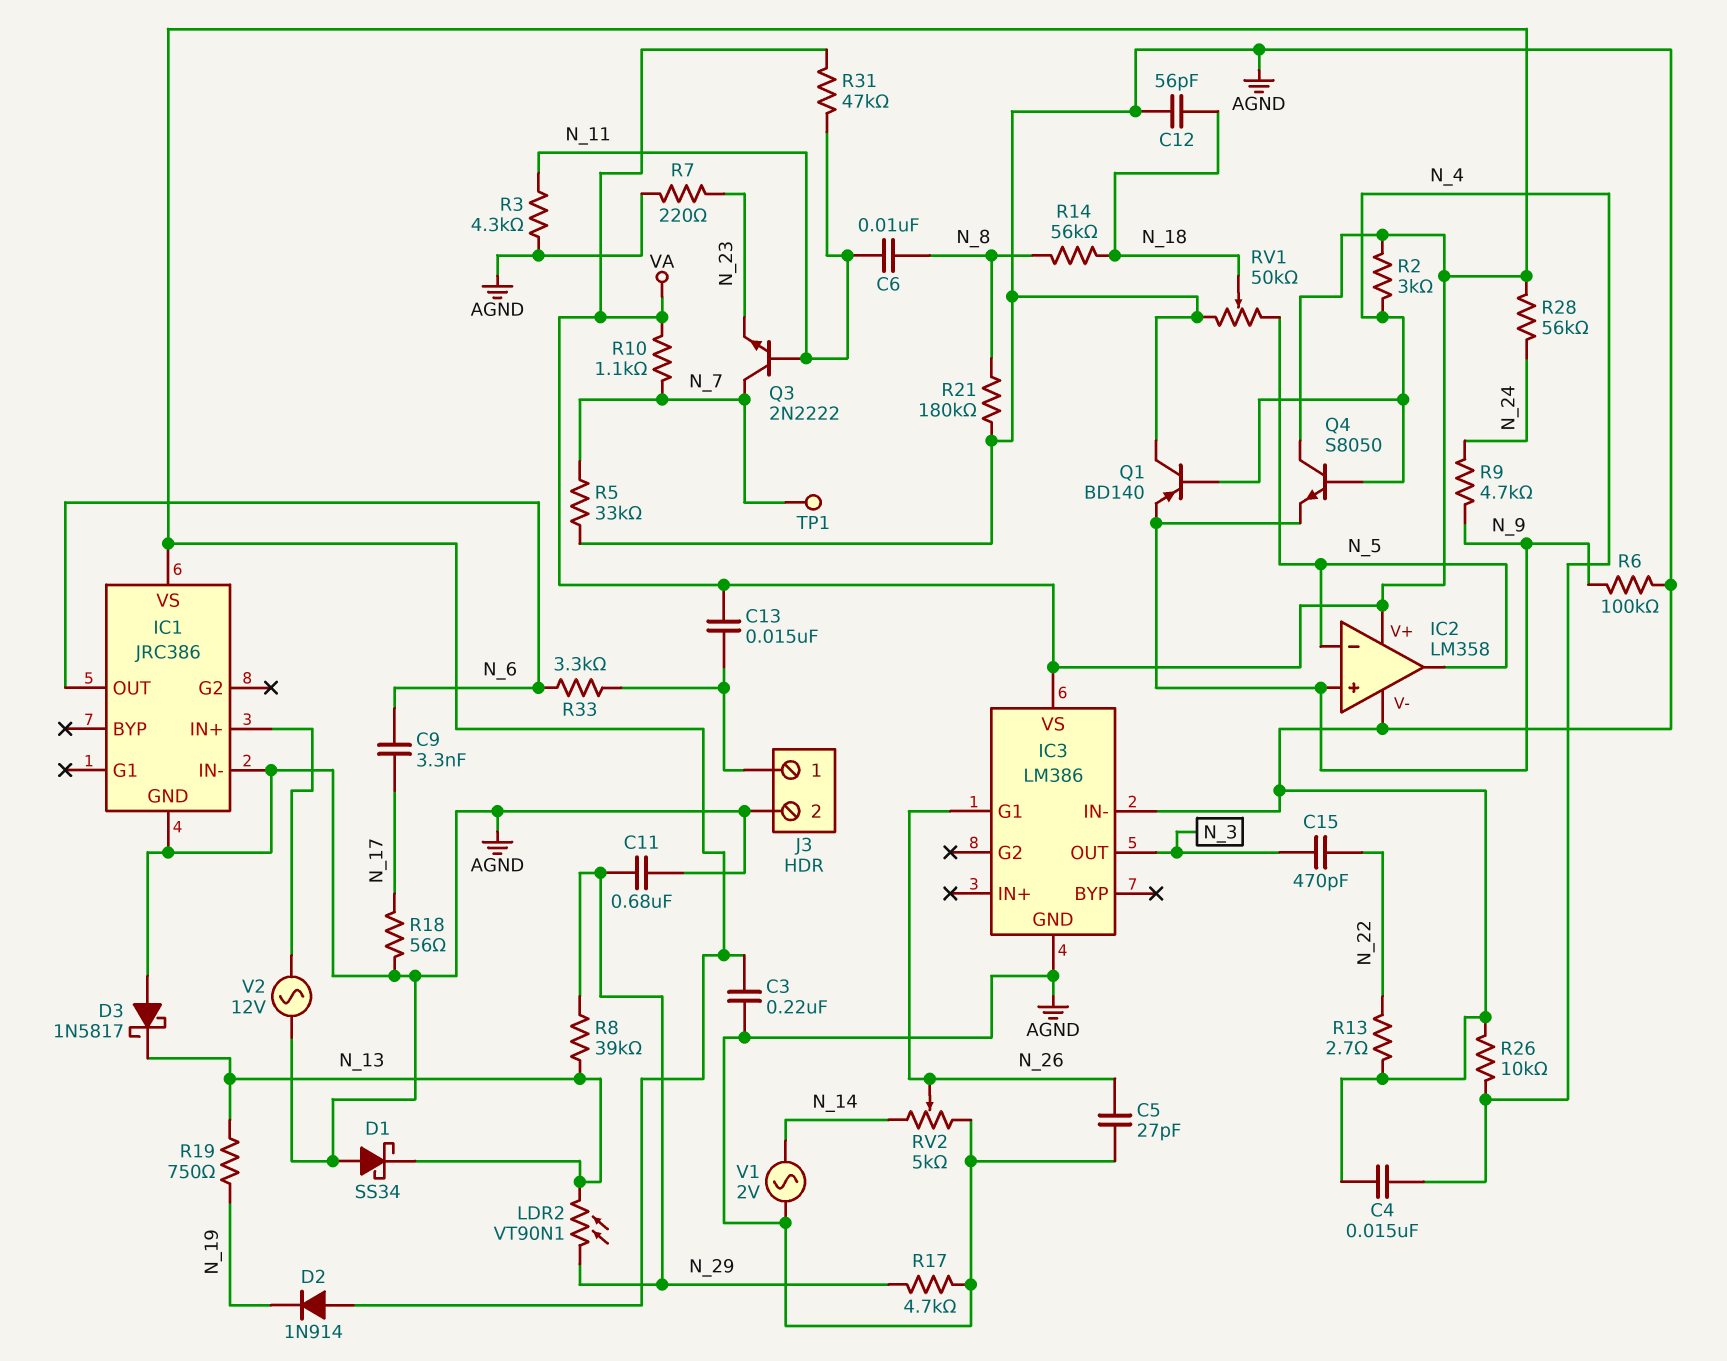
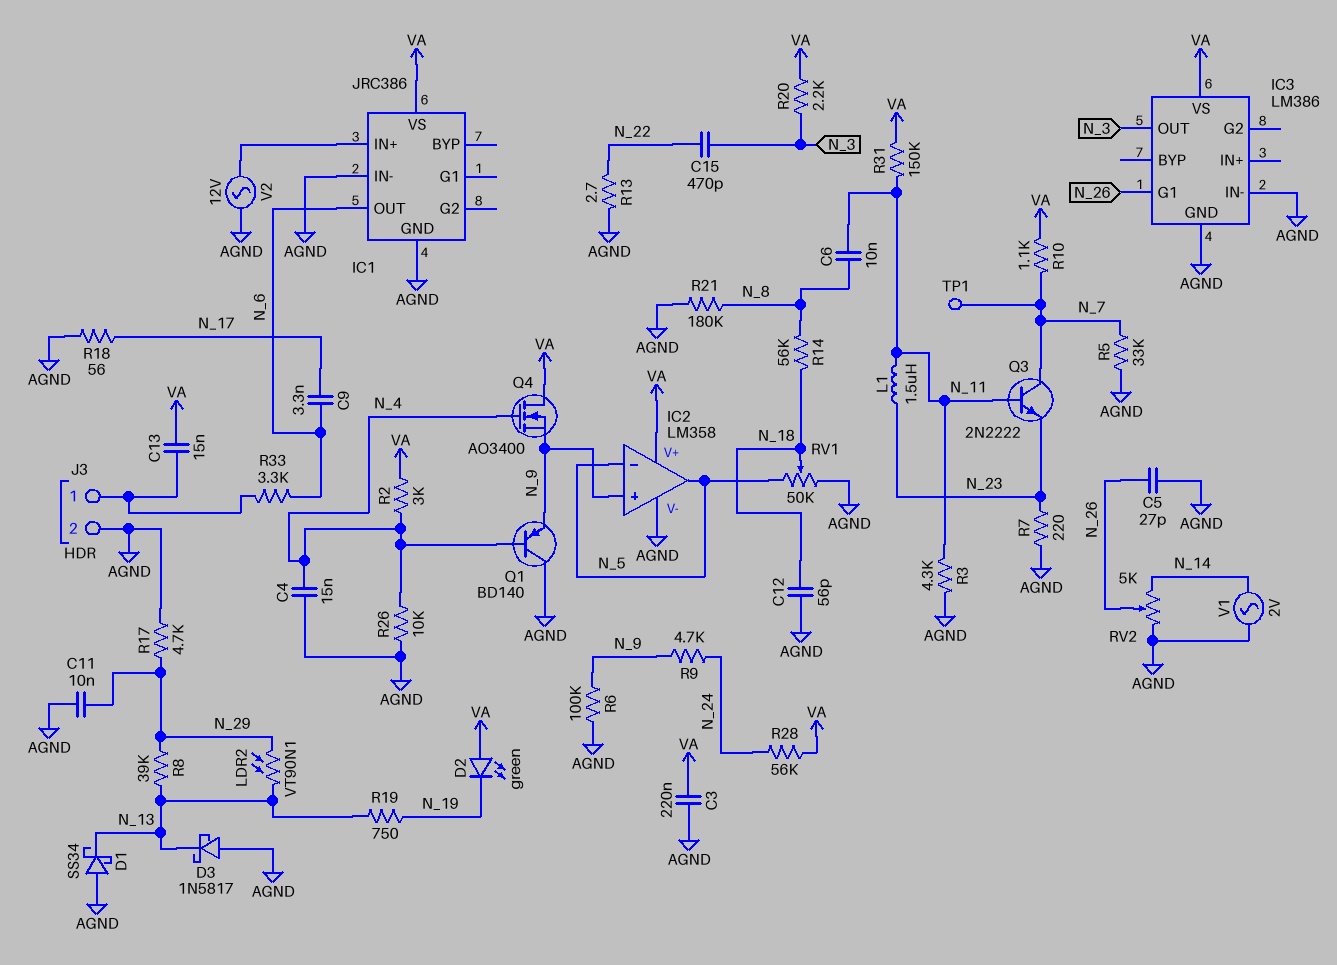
C11: 680nF (AGND, N_29) -> 10nF (AGND, N_29)
D2: diode 1N914 (A VA, K N_19) -> LED green (A VA, K N_19)
L1: none -> 1.5uH (N_11, N_23)
Q4: NPN S8050 (B N_4, C VA, E N_9) -> NMOS AO3400 (G N_4, D VA, S N_9)
R20: none -> 2.2k (N_3, VA)
R31: 47k (N_11, VA) -> 150k (N_11, VA)

